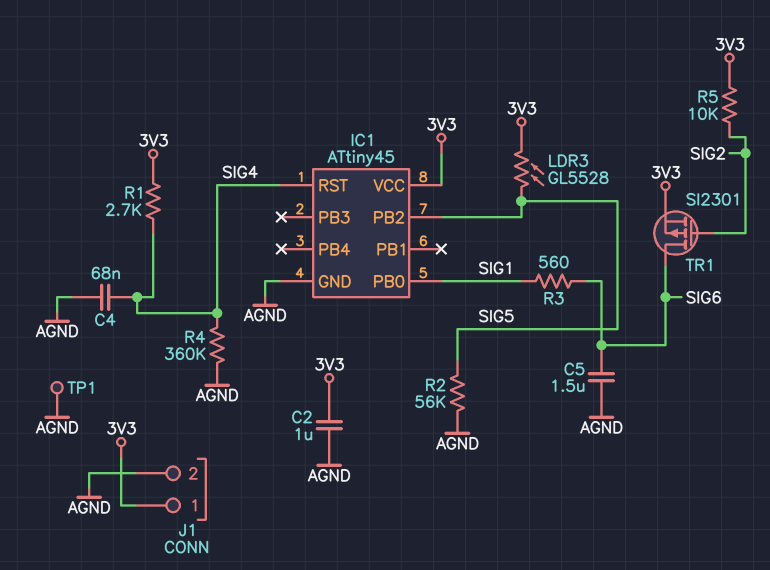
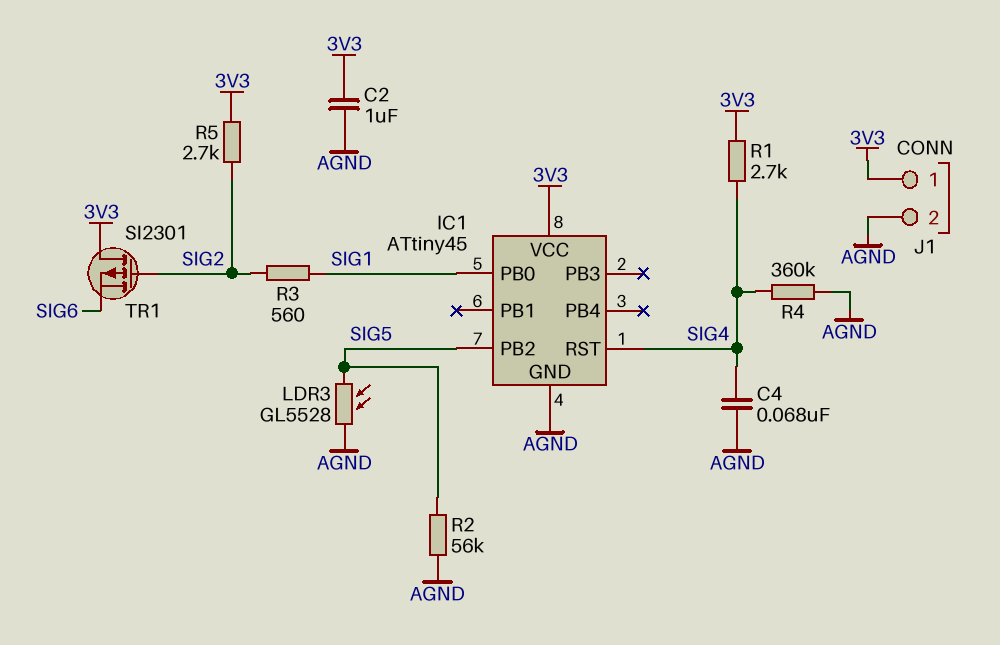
C5: 1.5uF (AGND, SIG6) -> none
LDR3: GL5528 (3V3, SIG5) -> GL5528 (AGND, SIG5)
R3: 560 (SIG1, SIG6) -> 560 (SIG1, SIG2)
R5: 10k (3V3, SIG2) -> 2.7k (3V3, SIG2)
TP1: test point (AGND) -> none
TR1: PMOS SI2301 (G SIG2, D SIG6, S 3V3) -> PMOS SI2301 (G SIG2, D 3V3, S SIG6)

